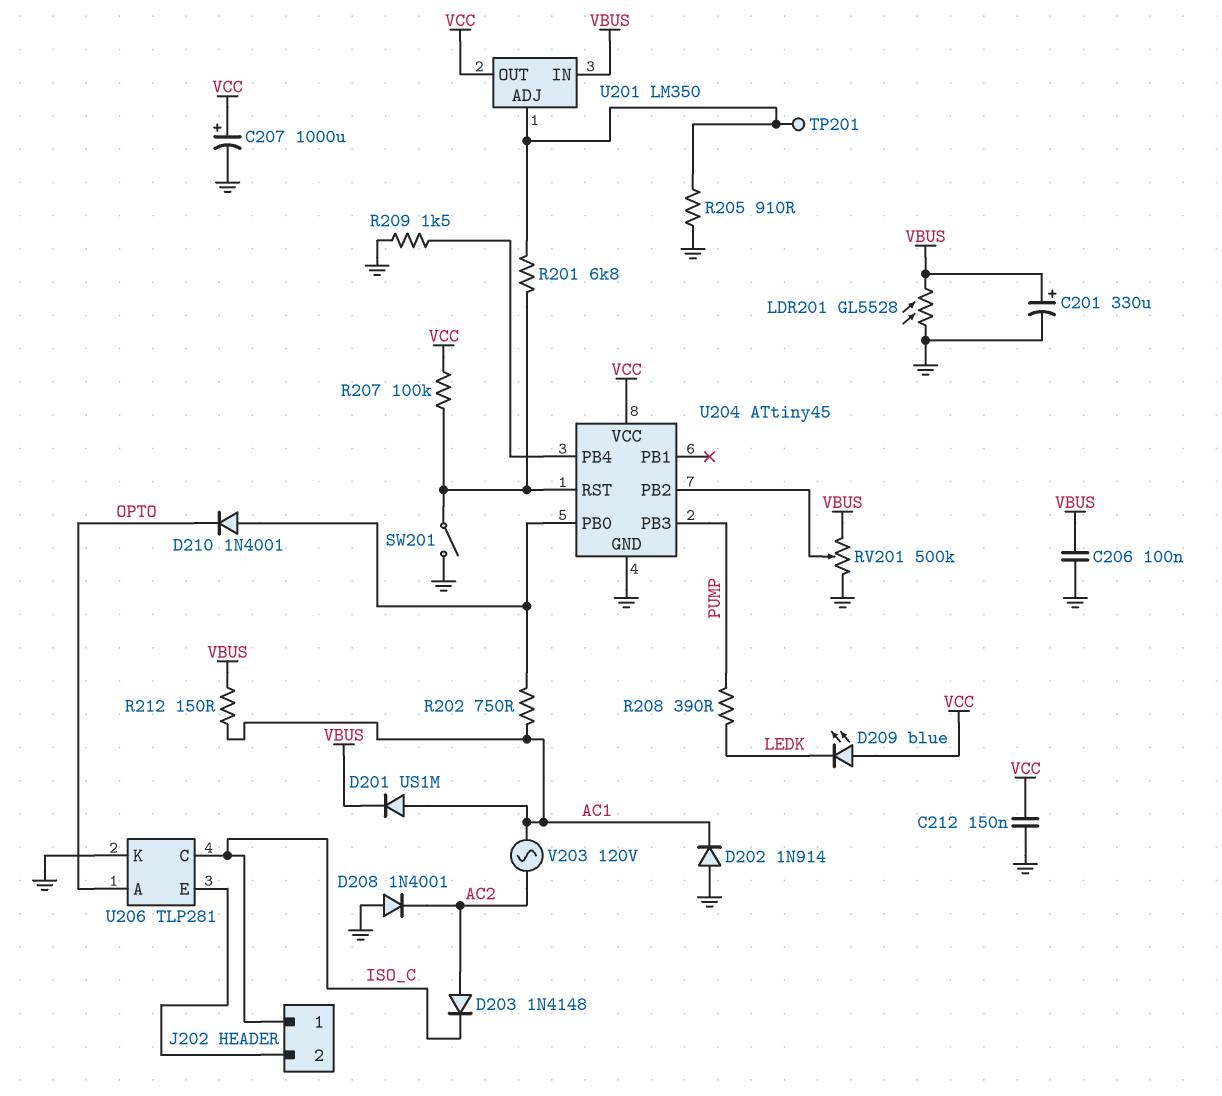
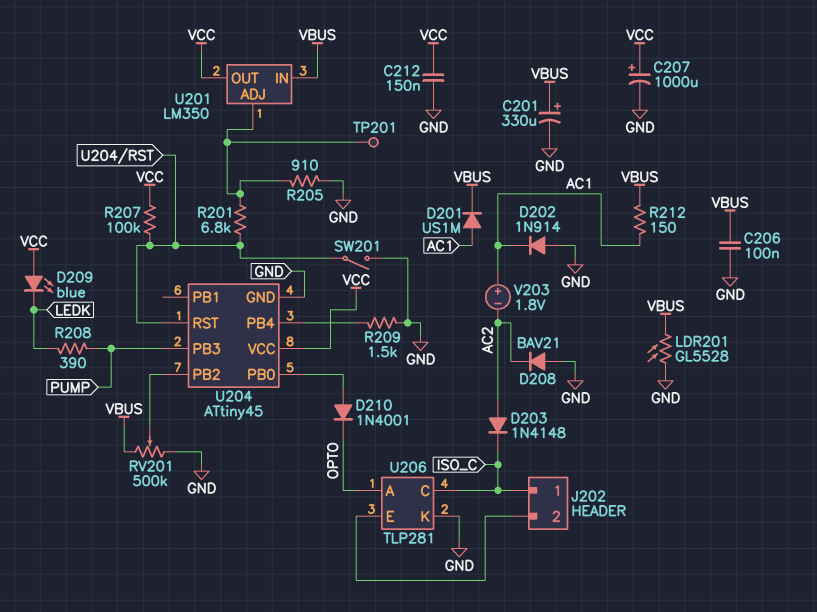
D208: diode 1N4001 (A GND, K AC2) -> diode BAV21 (A GND, K AC2)
R202: 750 (AC1, U204/PB0) -> none
V203: AC 120V (AC1, AC2) -> 1.8V (plus AC1, minus AC2)

